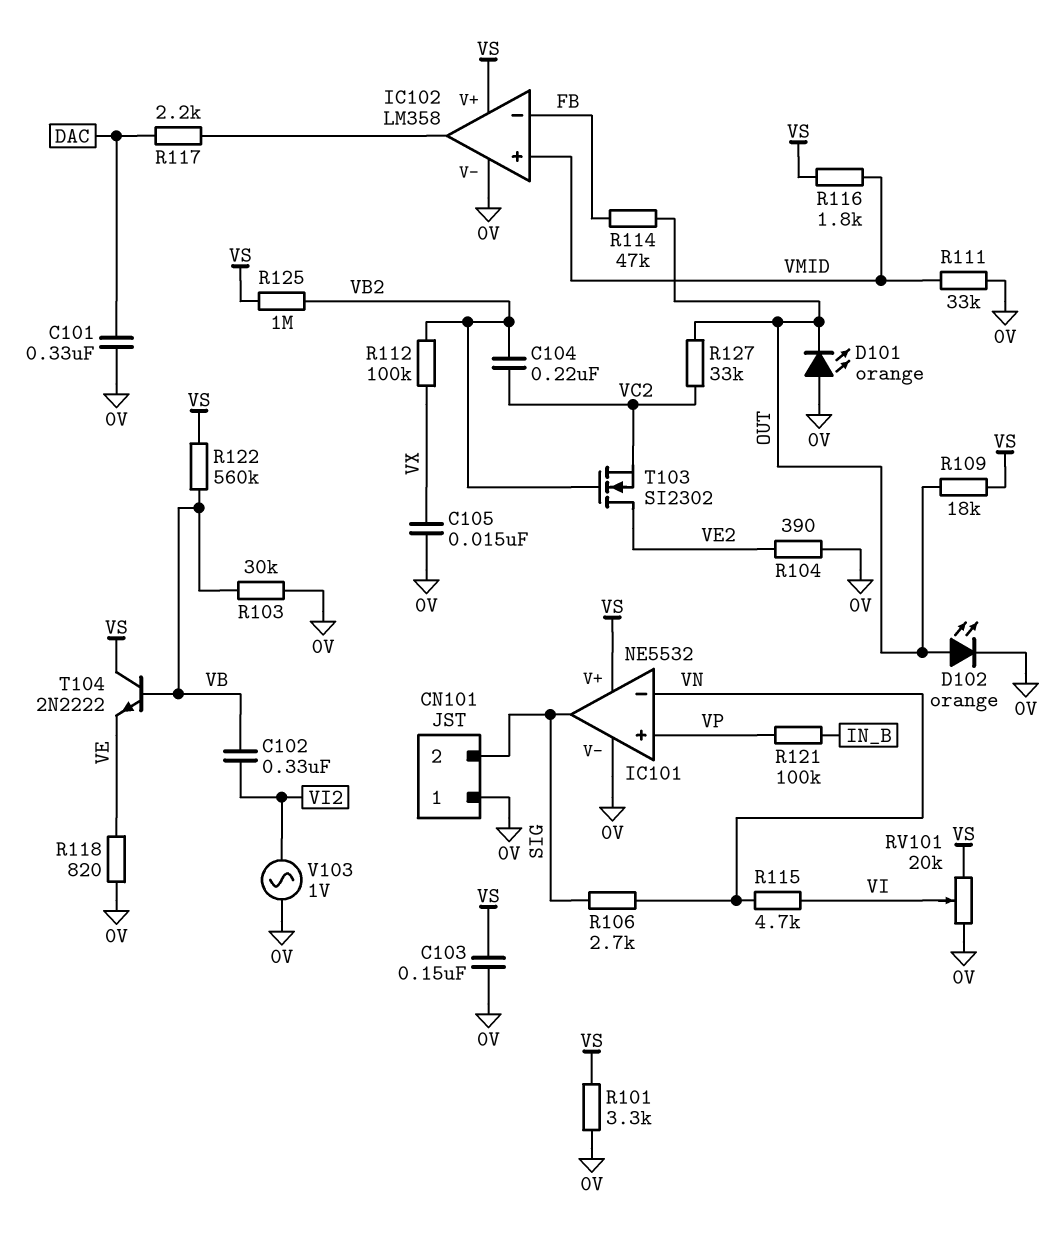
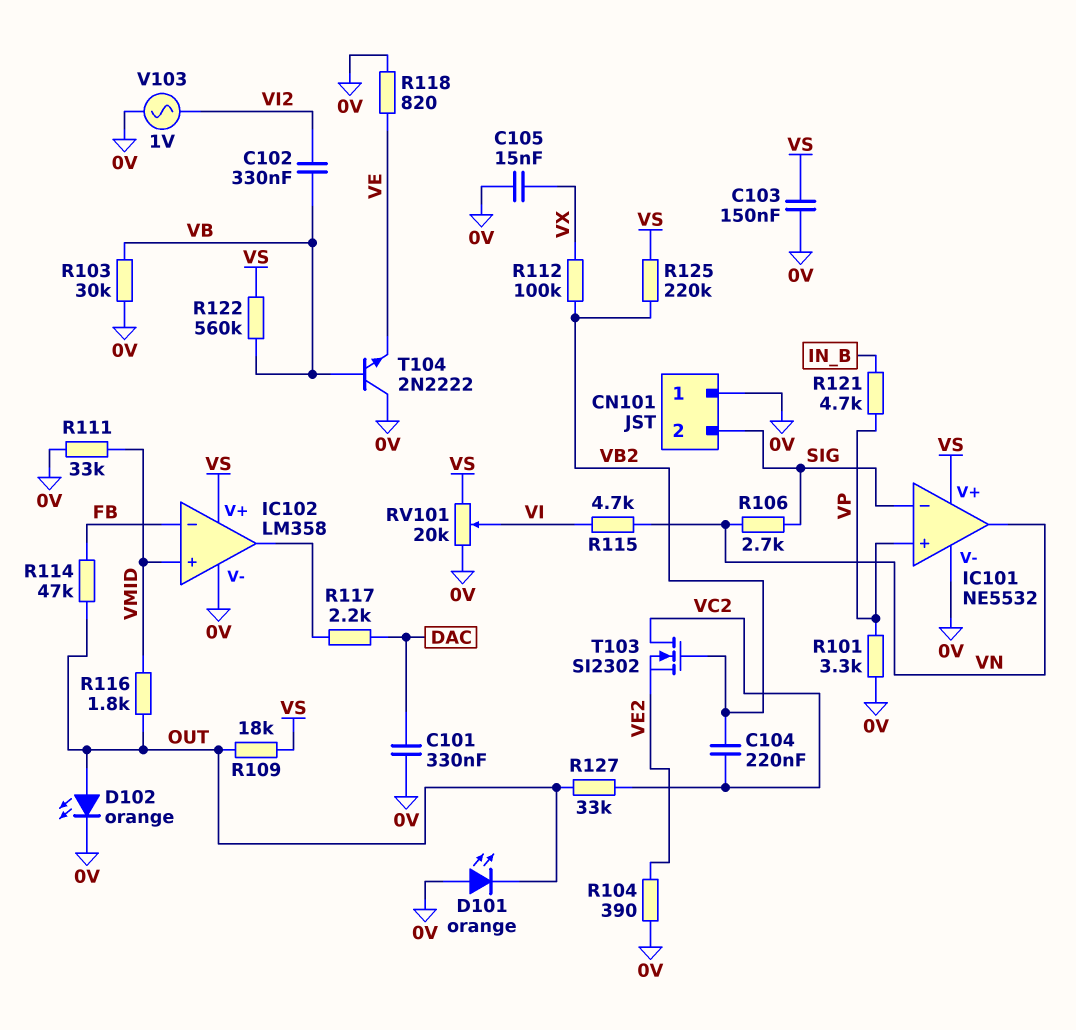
IC101 pin in-: VN -> SIG
IC101 pin out: SIG -> VN
R101: 3.3k (0V, VS) -> 3.3k (0V, VP)
R116: 1.8k (VMID, VS) -> 1.8k (OUT, VMID)
R121: 100k (IN_B, VP) -> 4.7k (IN_B, VP)
R125: 1M (VB2, VS) -> 220k (VB2, VS)
T103: NMOS SI2302 (G VB2, D VE2, S VC2) -> NMOS SI2302 (G VB2, D VC2, S VE2)
T104: NPN 2N2222 (B VB, C VS, E VE) -> NPN 2N2222 (B VB, C 0V, E VE)

